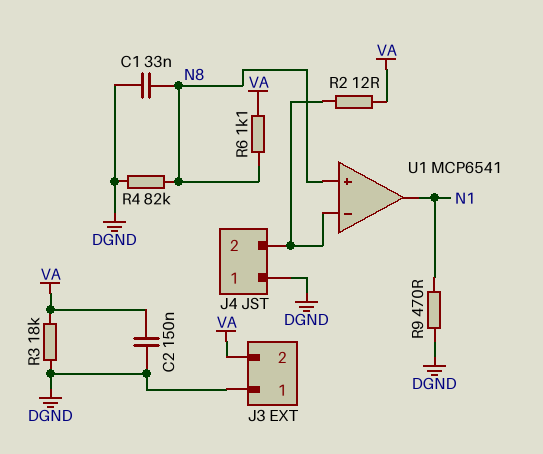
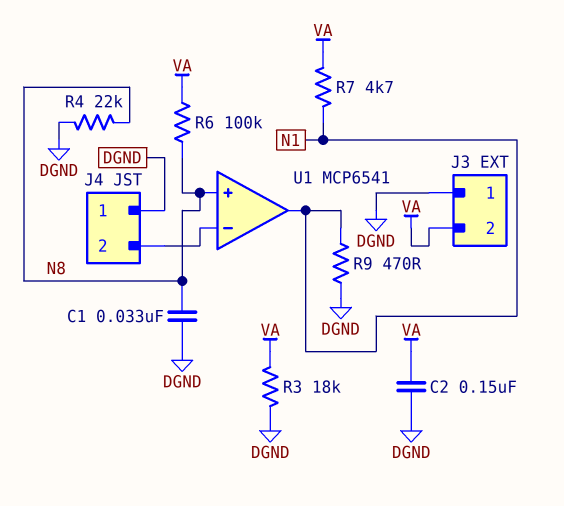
R2: 12 (J4/2, VA) -> none
R4: 82k (DGND, N8) -> 22k (DGND, N8)
R6: 1.1k (N8, VA) -> 100k (N8, VA)
R7: none -> 4.7k (N1, VA)

